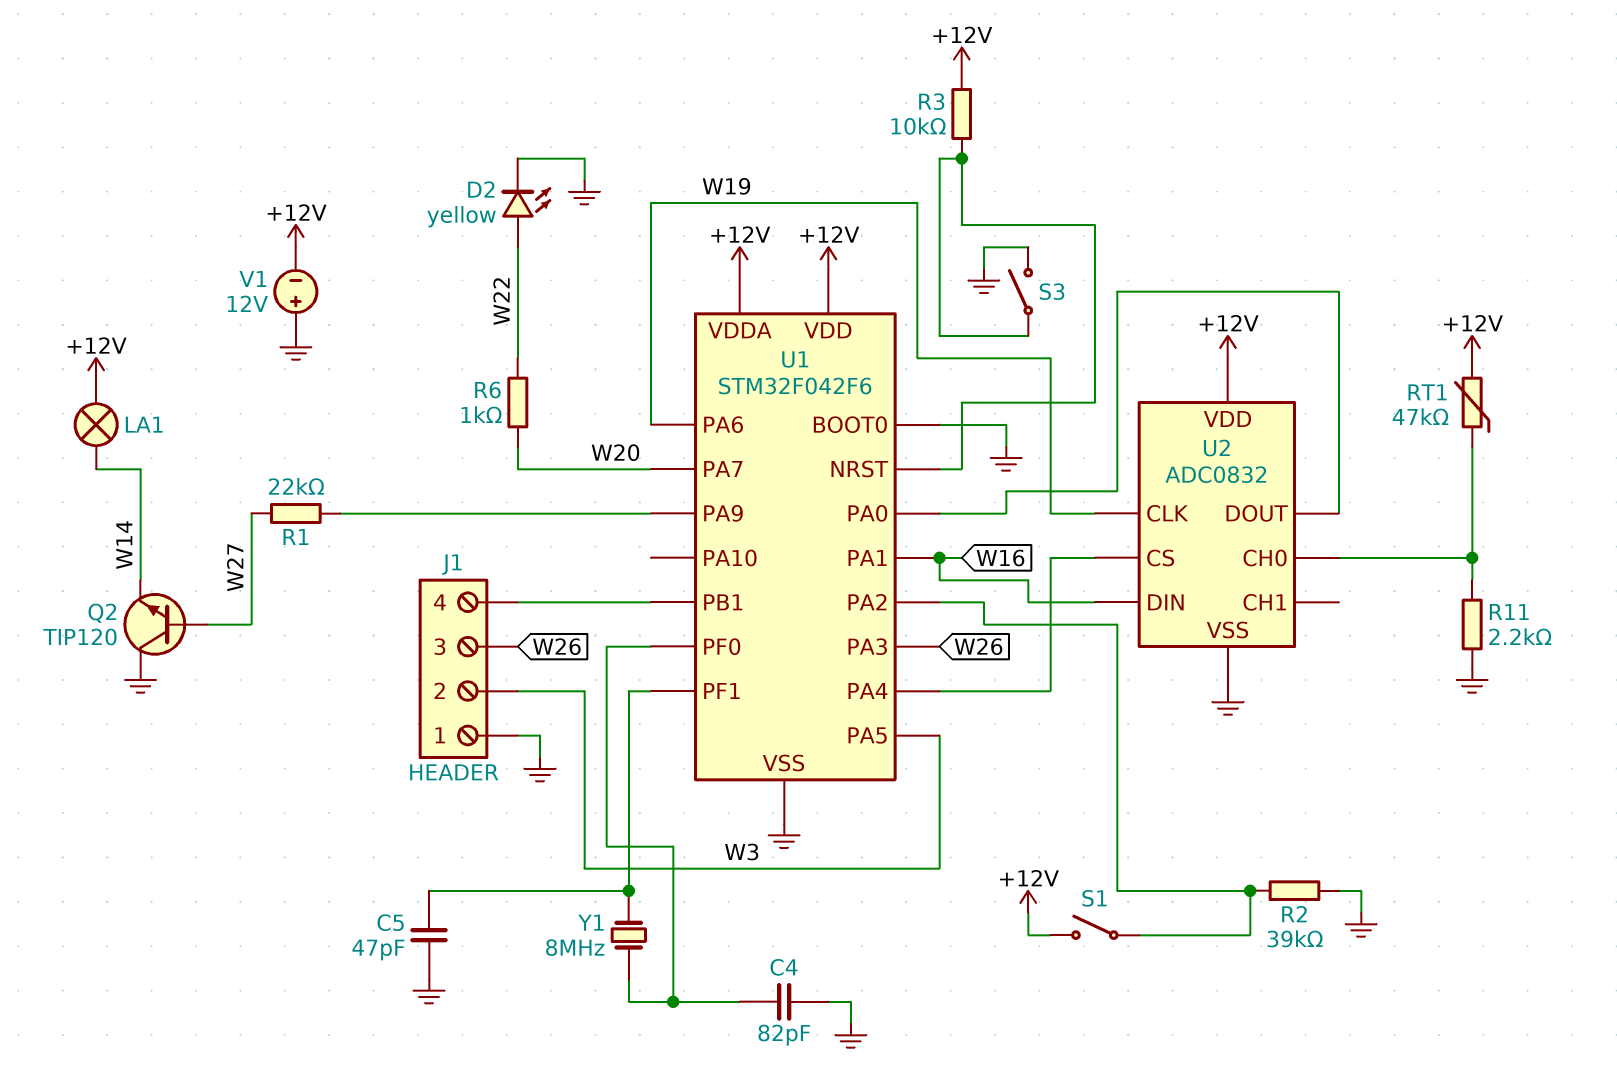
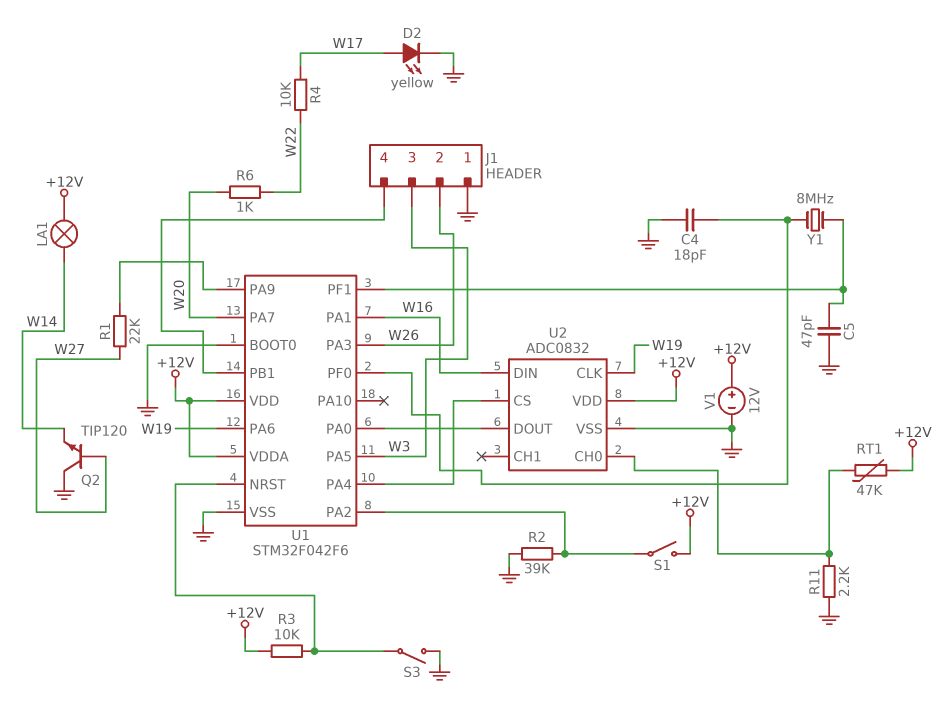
C4: 82pF (GND, U1/PF0) -> 18pF (GND, U1/PF0)
D2: LED yellow (A W22, K GND) -> LED yellow (A W17, K GND)
J1 pin 2: W3 -> W26
J1 pin 3: W26 -> W3
R4: none -> 10k (W17, W22)
V1: 12V (plus GND, minus +12V) -> 12V (plus +12V, minus GND)

